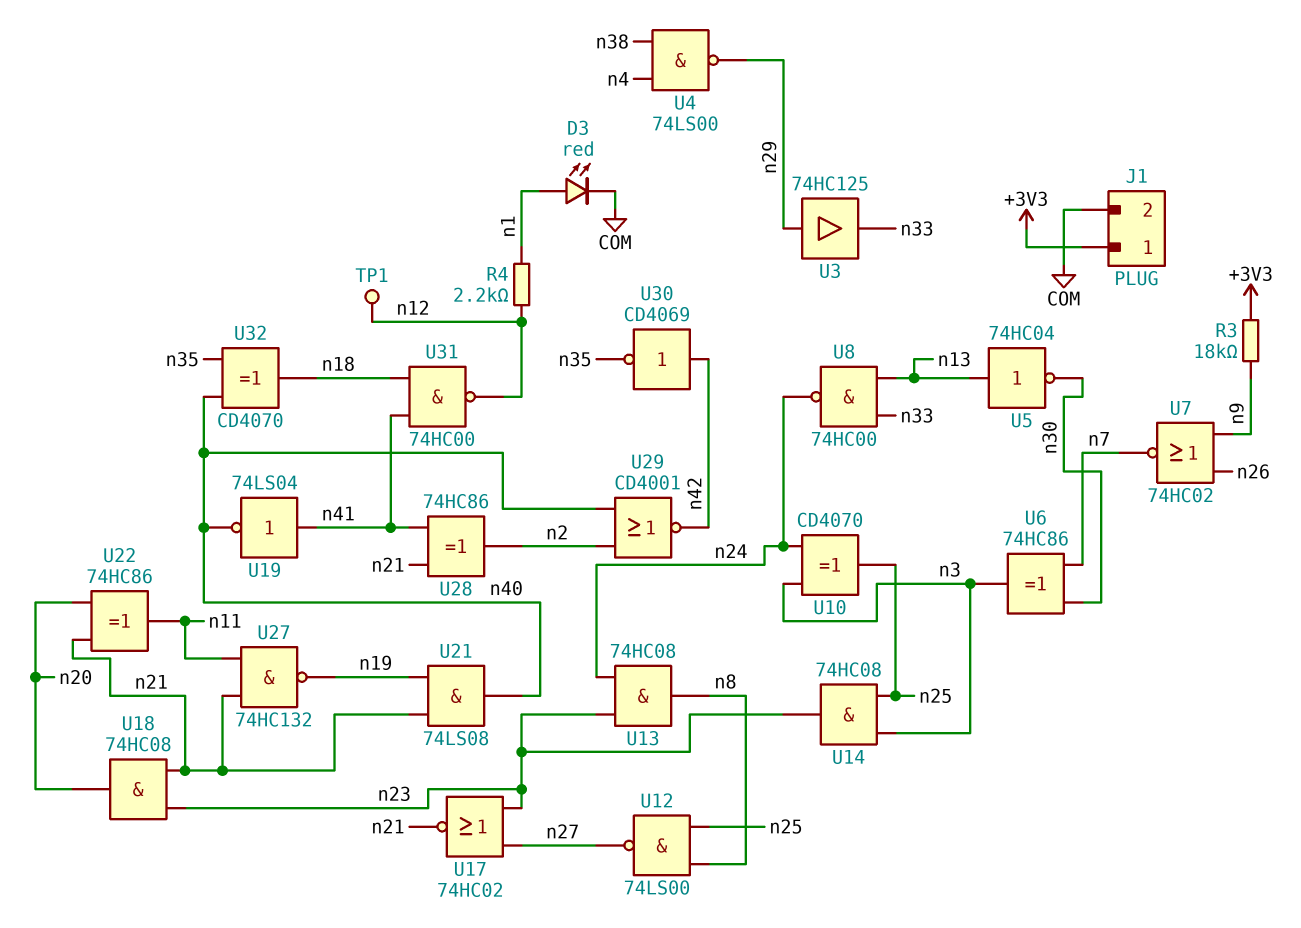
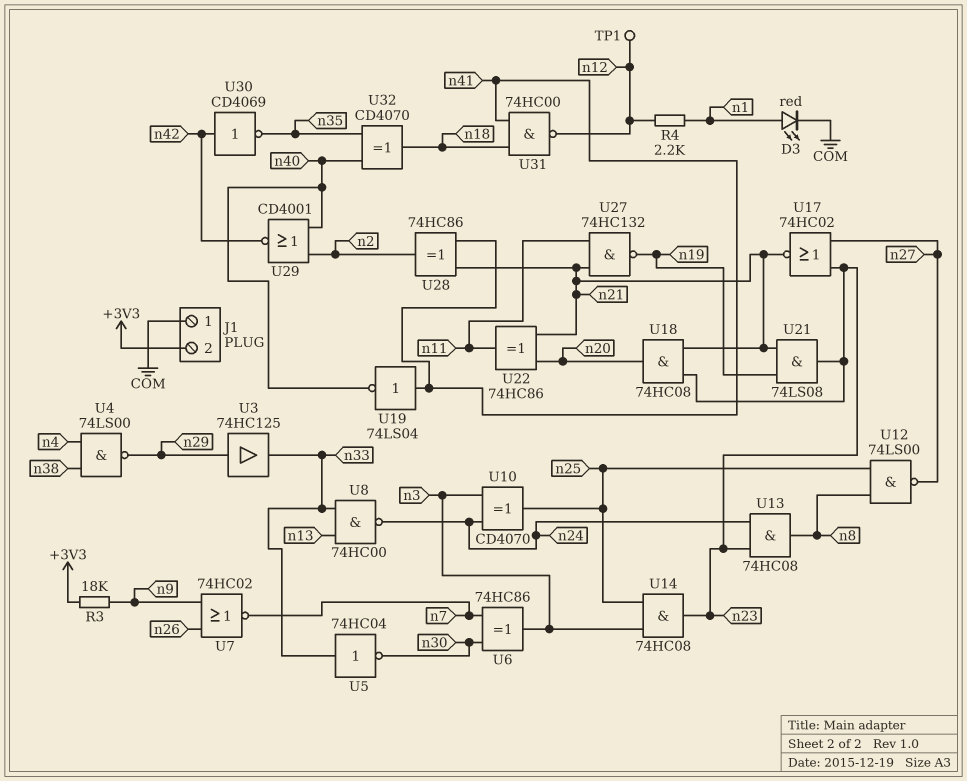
J1 pin 1: +3V3 -> COM
J1 pin 2: COM -> +3V3
U5: NOT 74HC04 (in n13, out n30) -> NOT 74HC04 (in n33, out n30)
U21: AND 74LS08 (in n19, in n21, out n40) -> AND 74LS08 (in n19, in n21, out n23)

